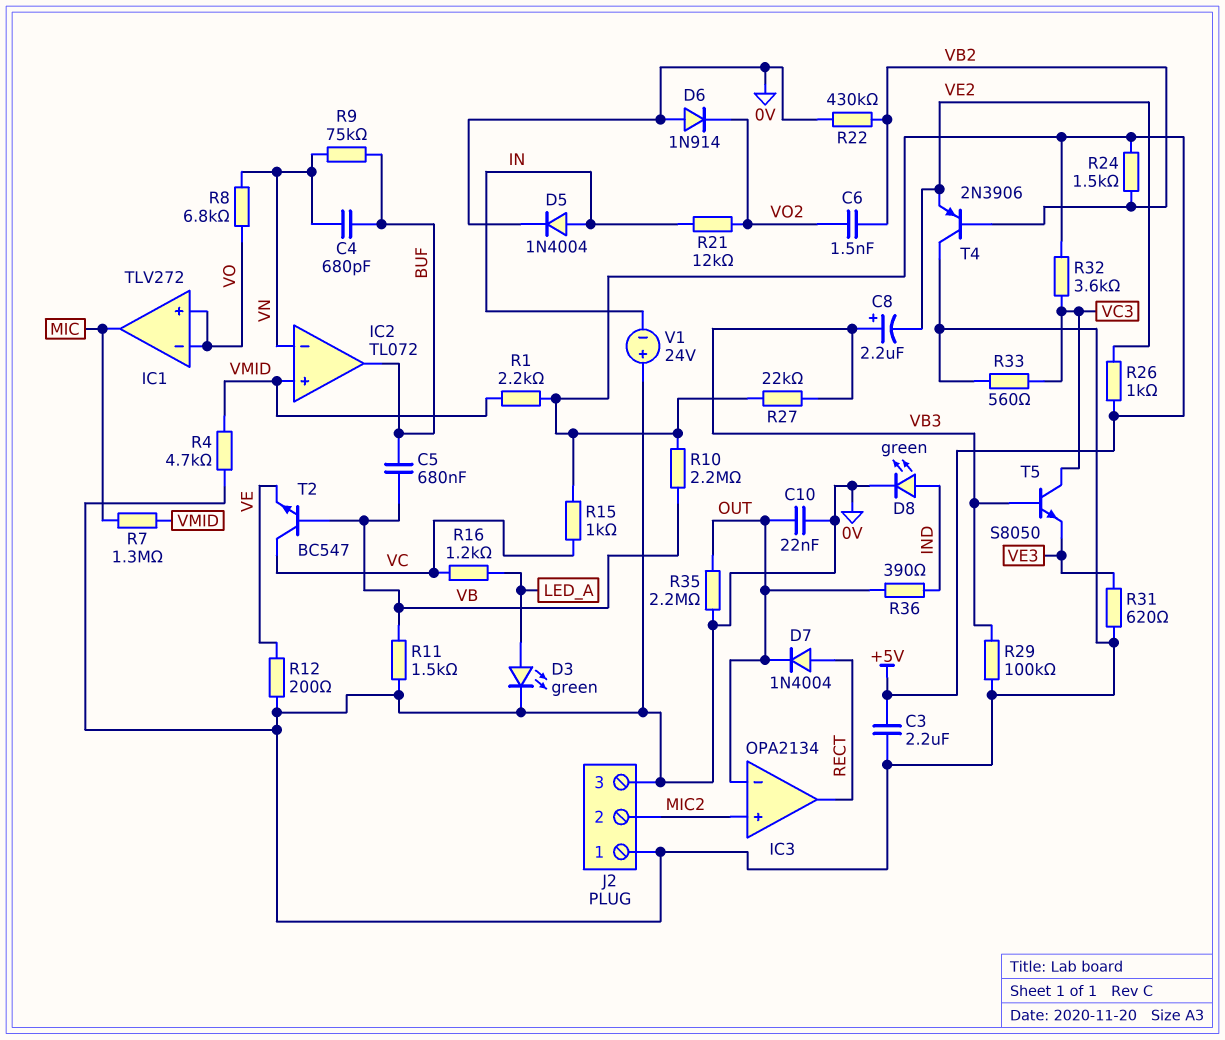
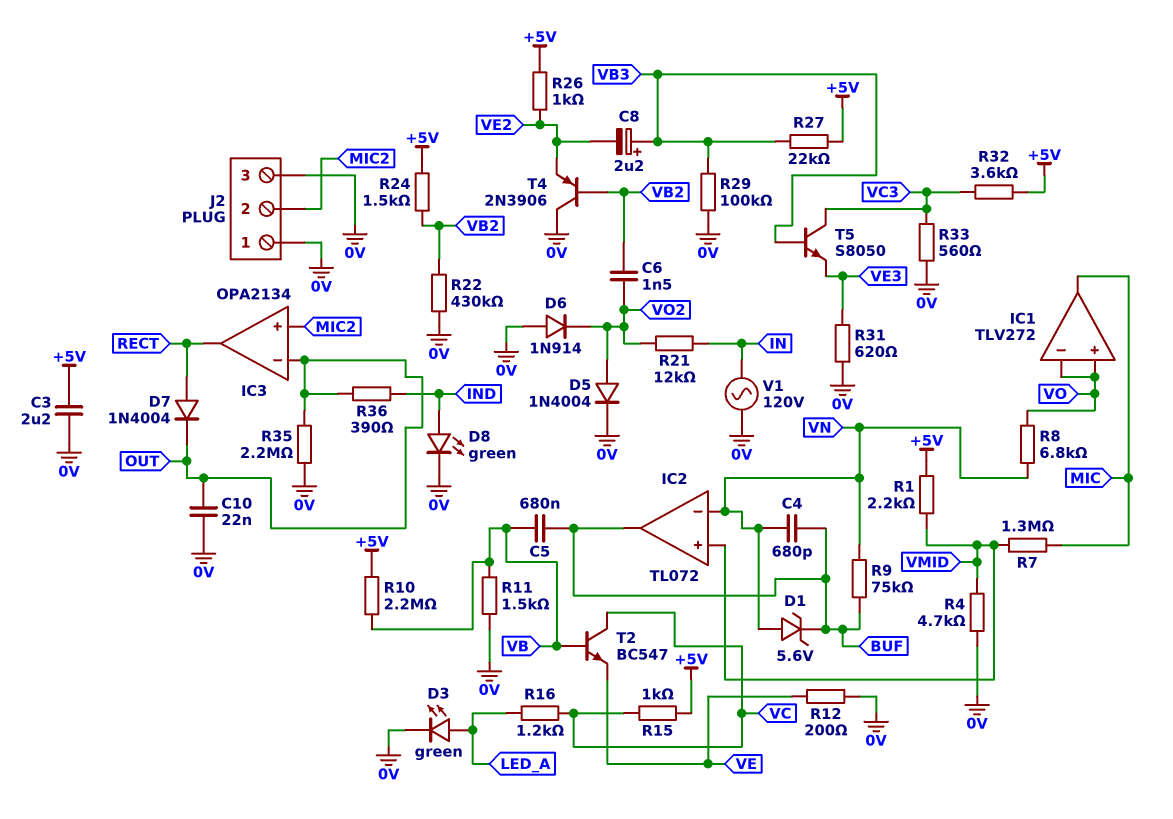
D1: none -> zener 5.6V (A VN, K BUF)
D5: diode 1N4004 (A IN, K 0V) -> diode 1N4004 (A VO2, K 0V)
V1: 24V (plus 0V, minus IN) -> AC 120V (0V, IN)

